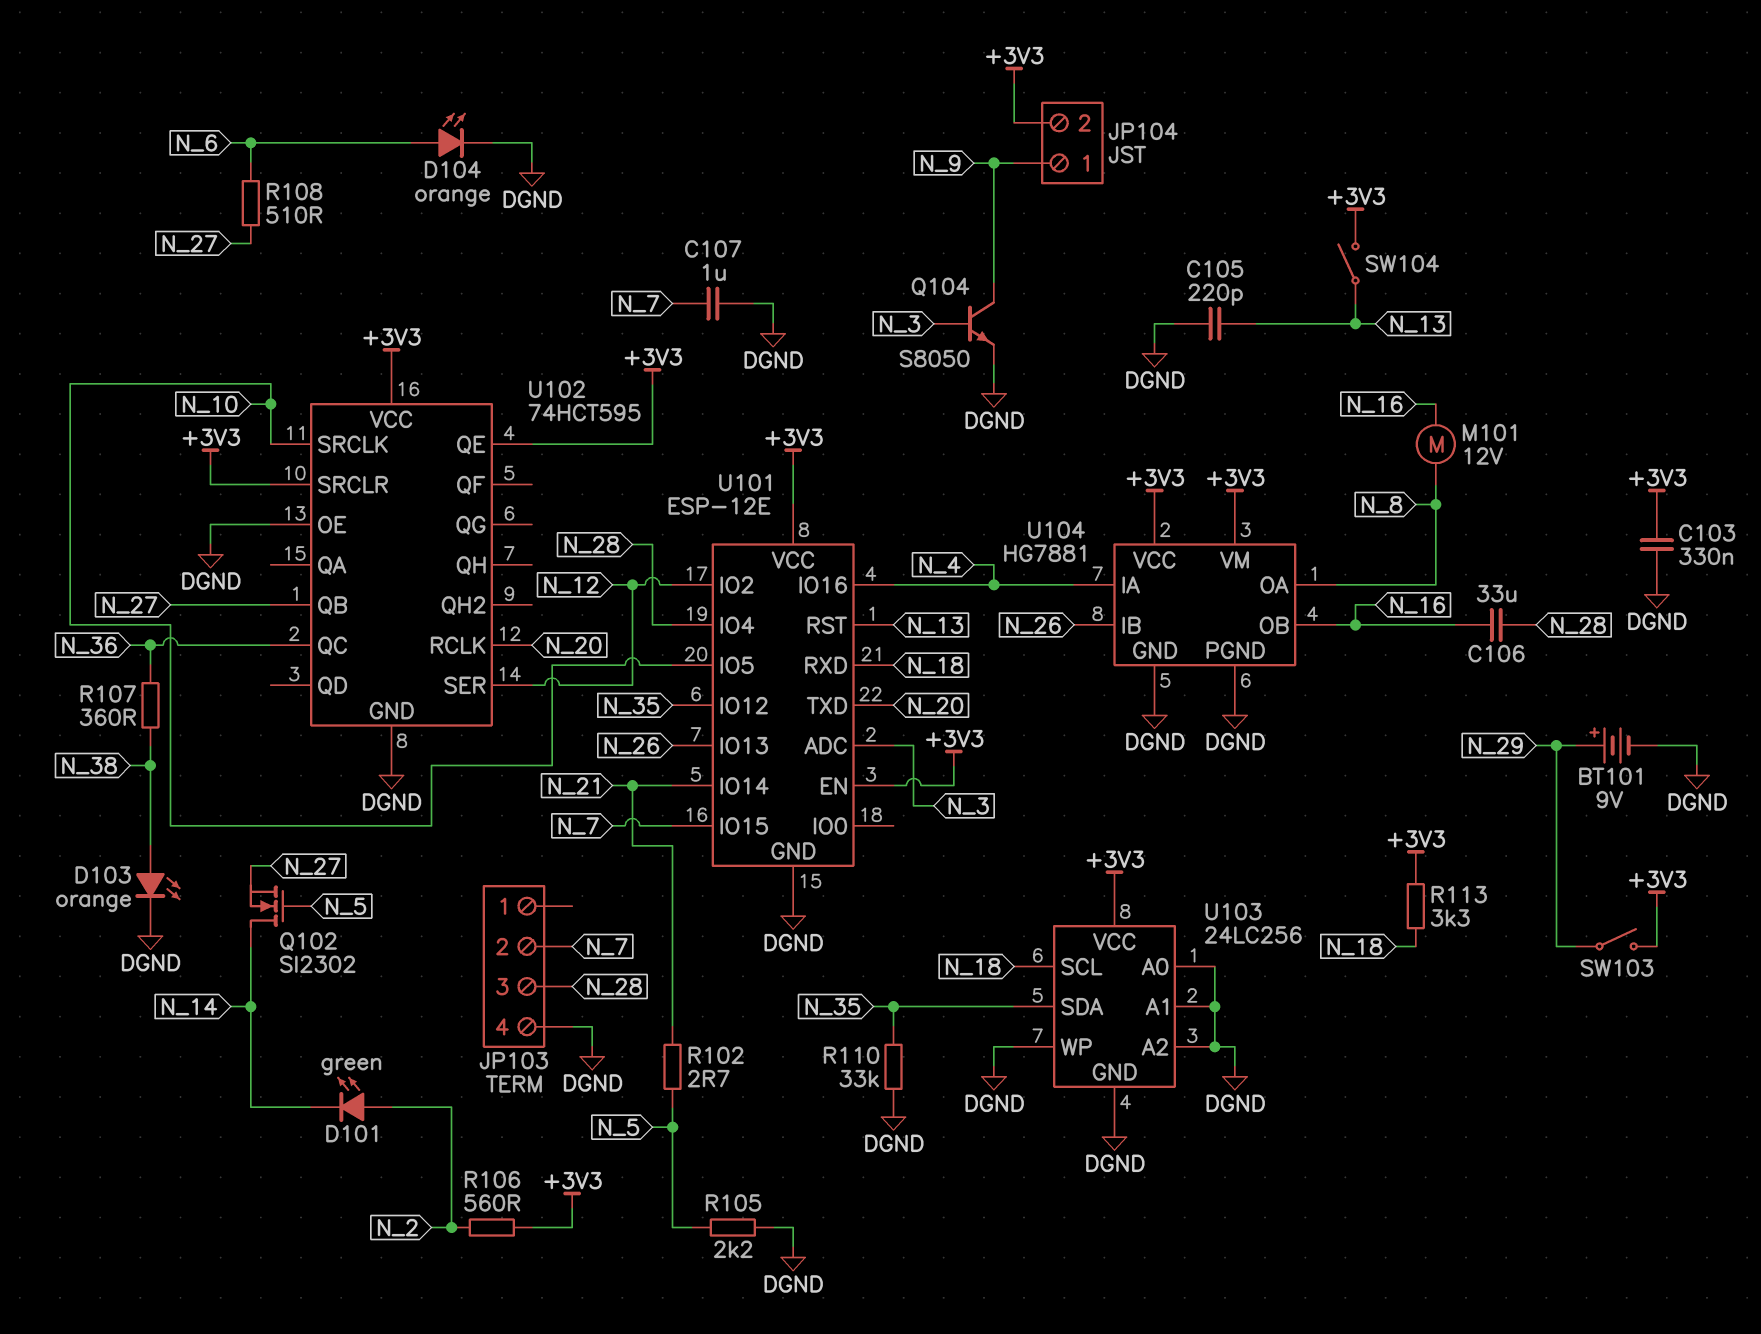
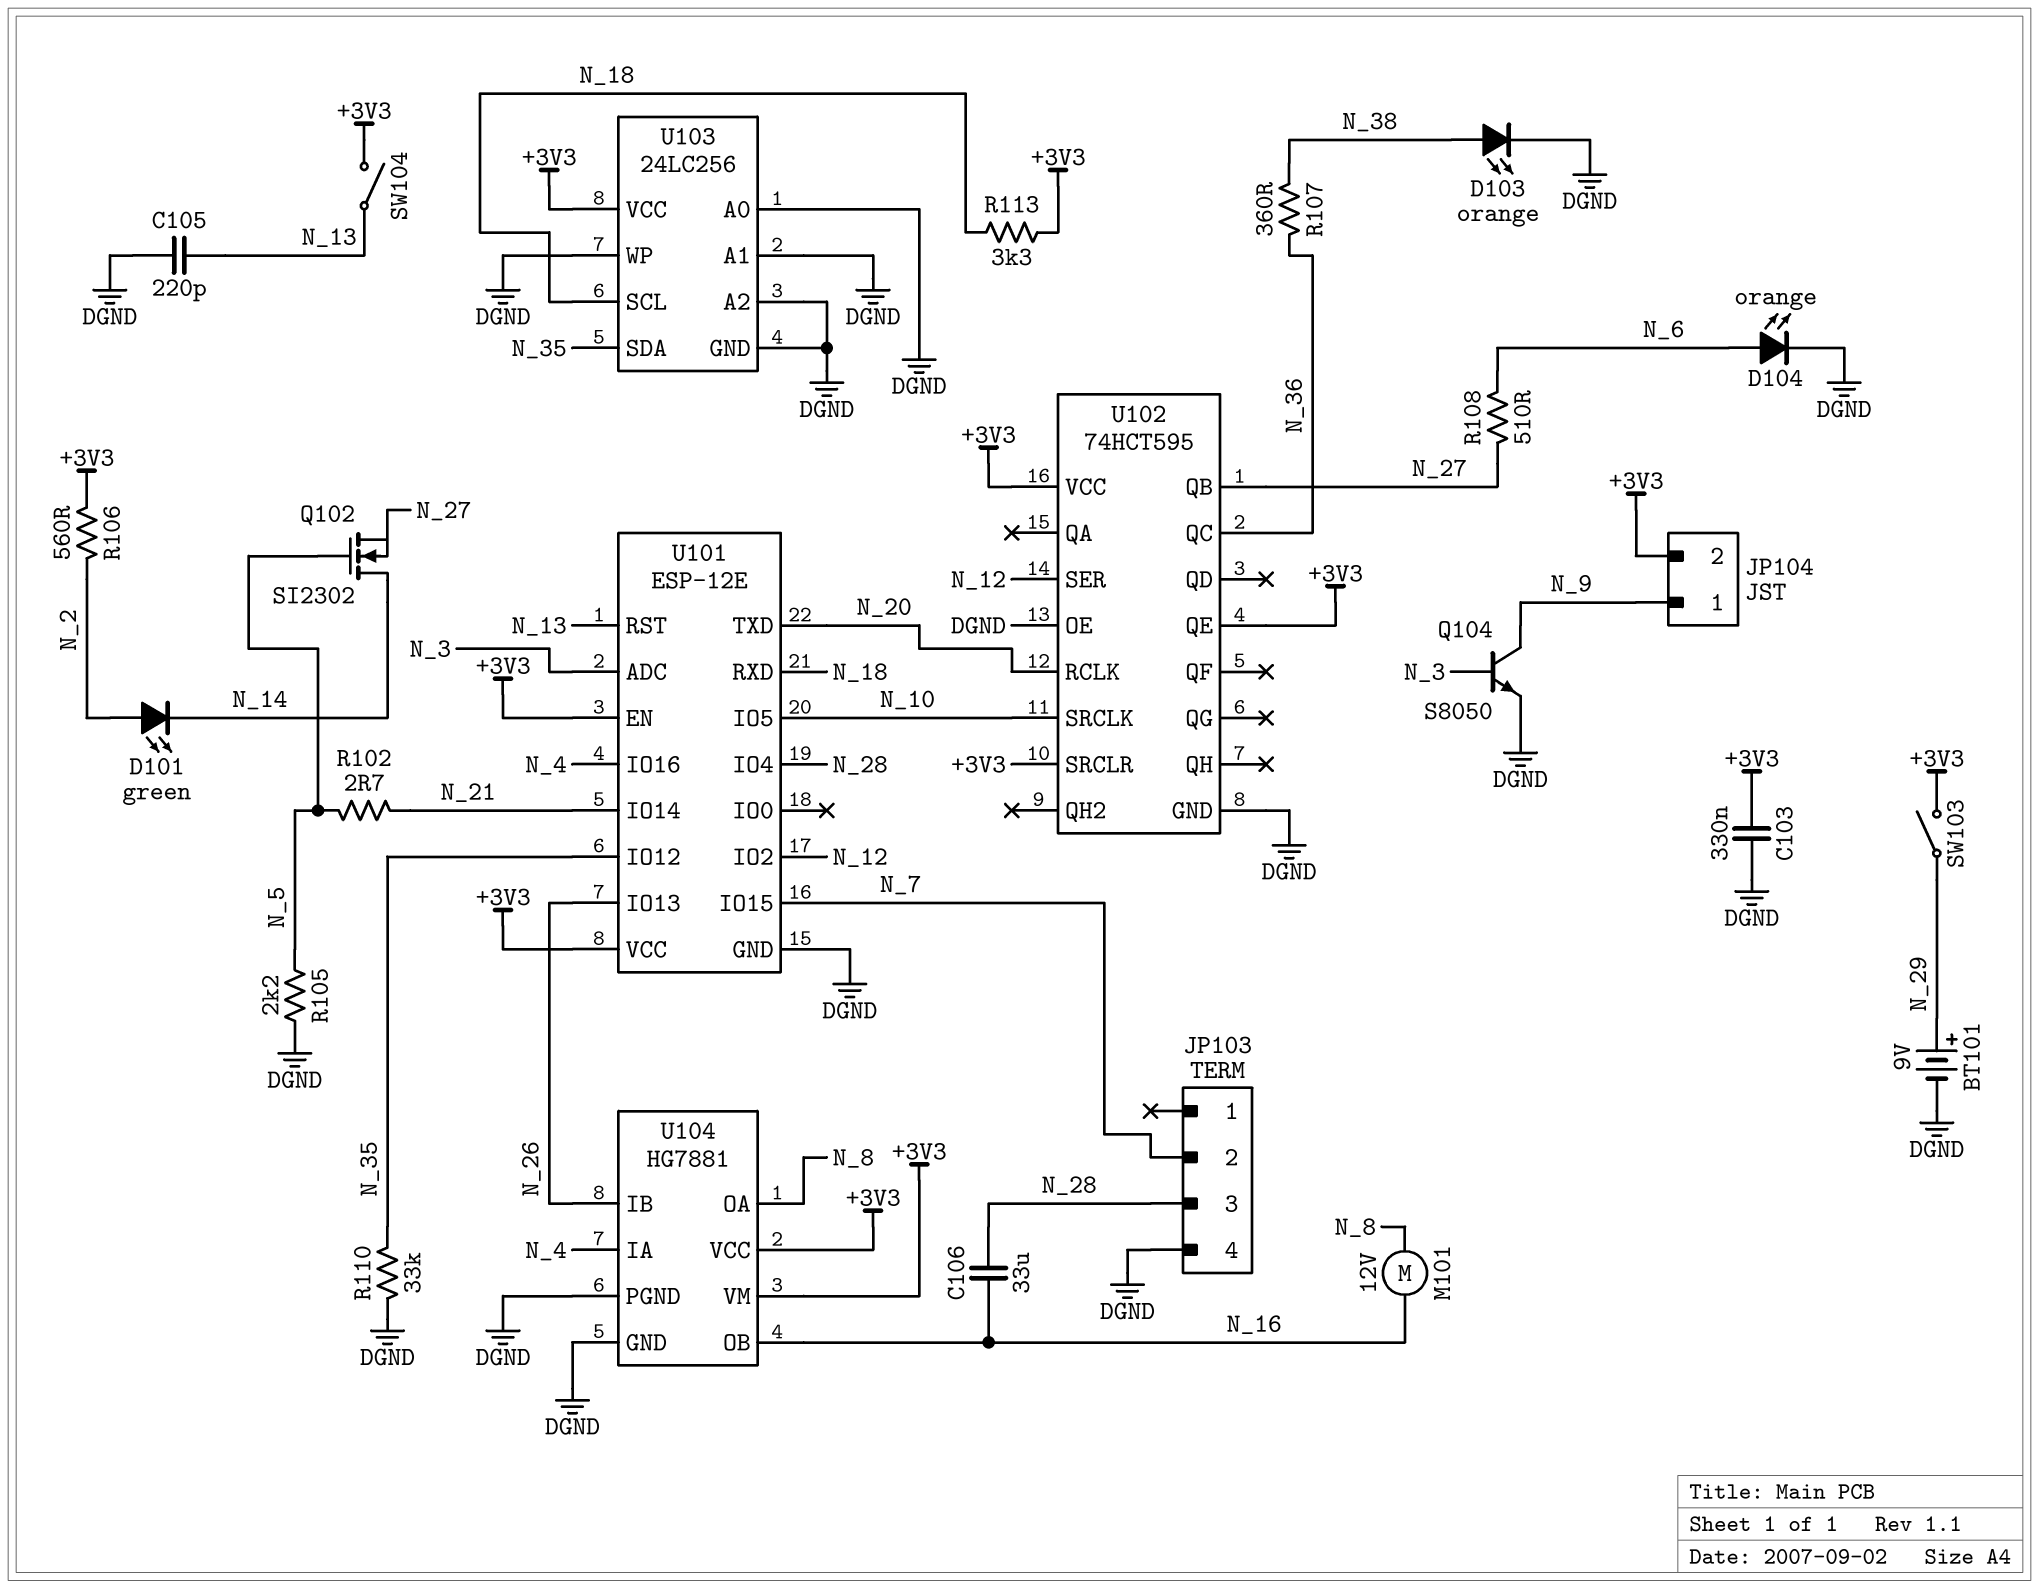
C107: 1uF (DGND, N_7) -> none

